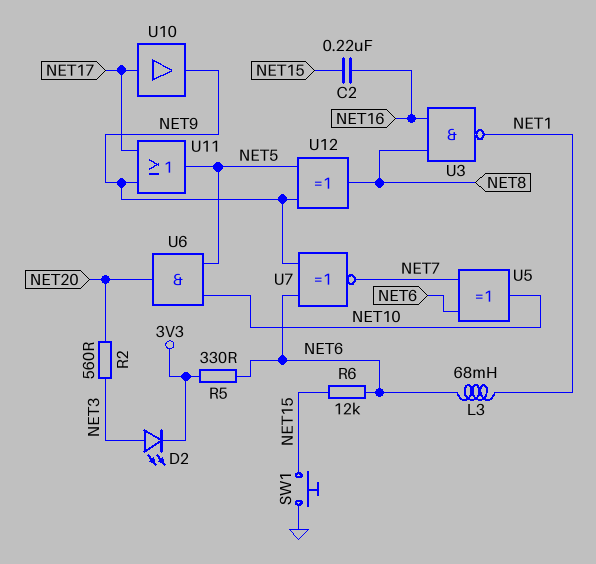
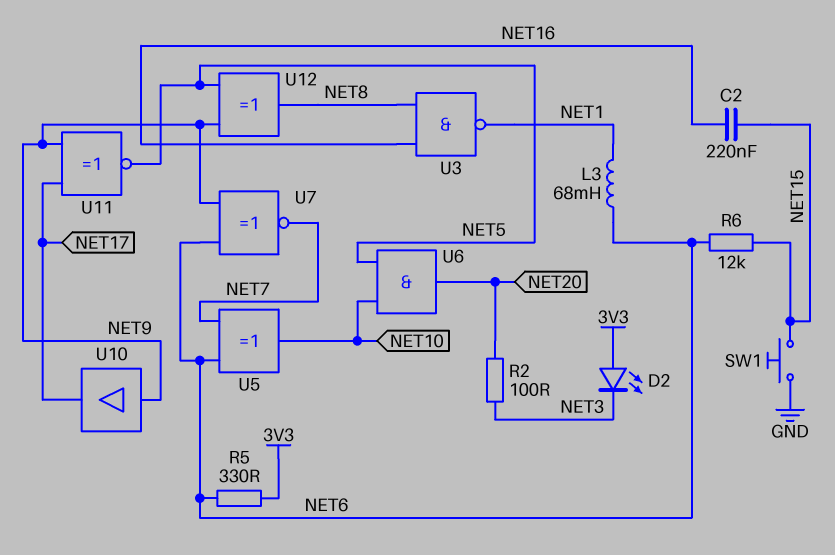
D2: LED (A NET3, K 3V3) -> LED (A 3V3, K NET3)
R2: 560 (NET3, NET20) -> 100 (NET3, NET20)
U10: buffer (in NET17, out NET9) -> buffer (in NET9, out NET17)
U11: OR (in NET9, in NET17, out NET5) -> XNOR (in NET9, in NET17, out NET5)

